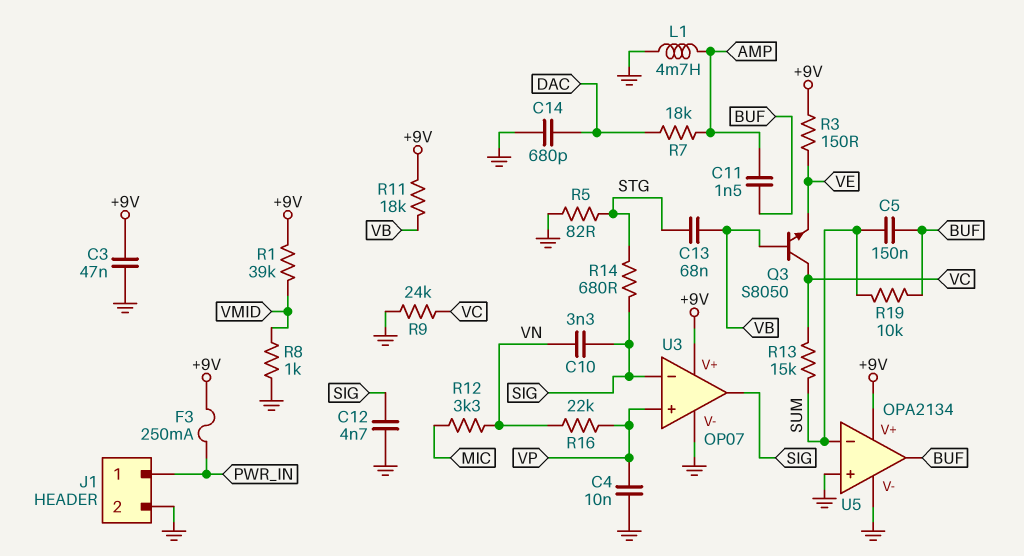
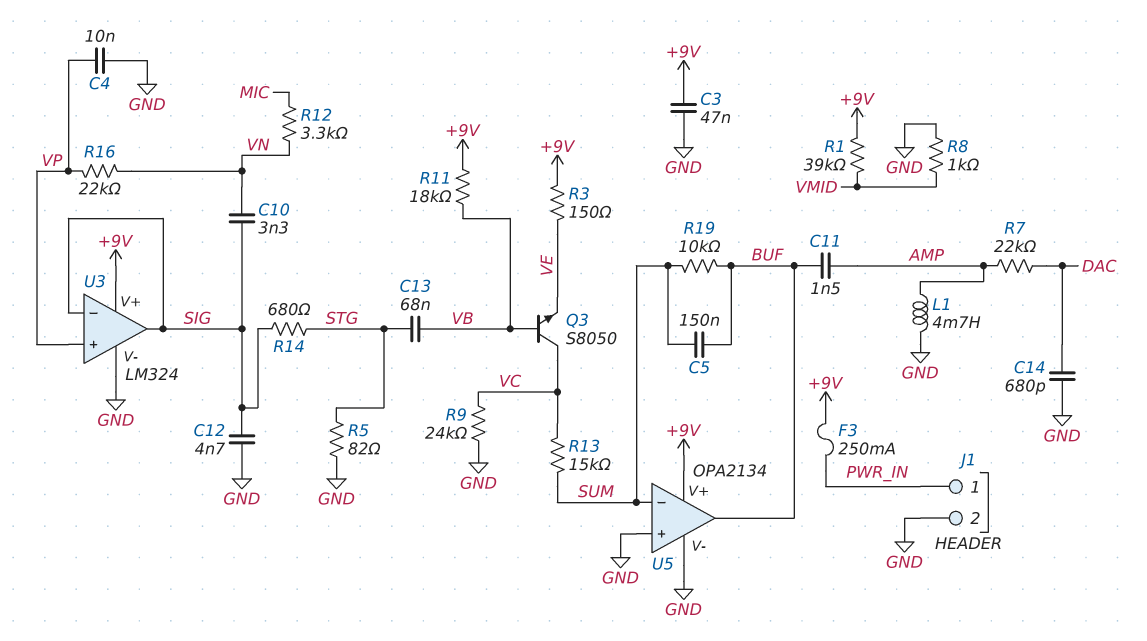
R7: 18k (AMP, DAC) -> 22k (AMP, DAC)
U3: OP07 -> LM324

